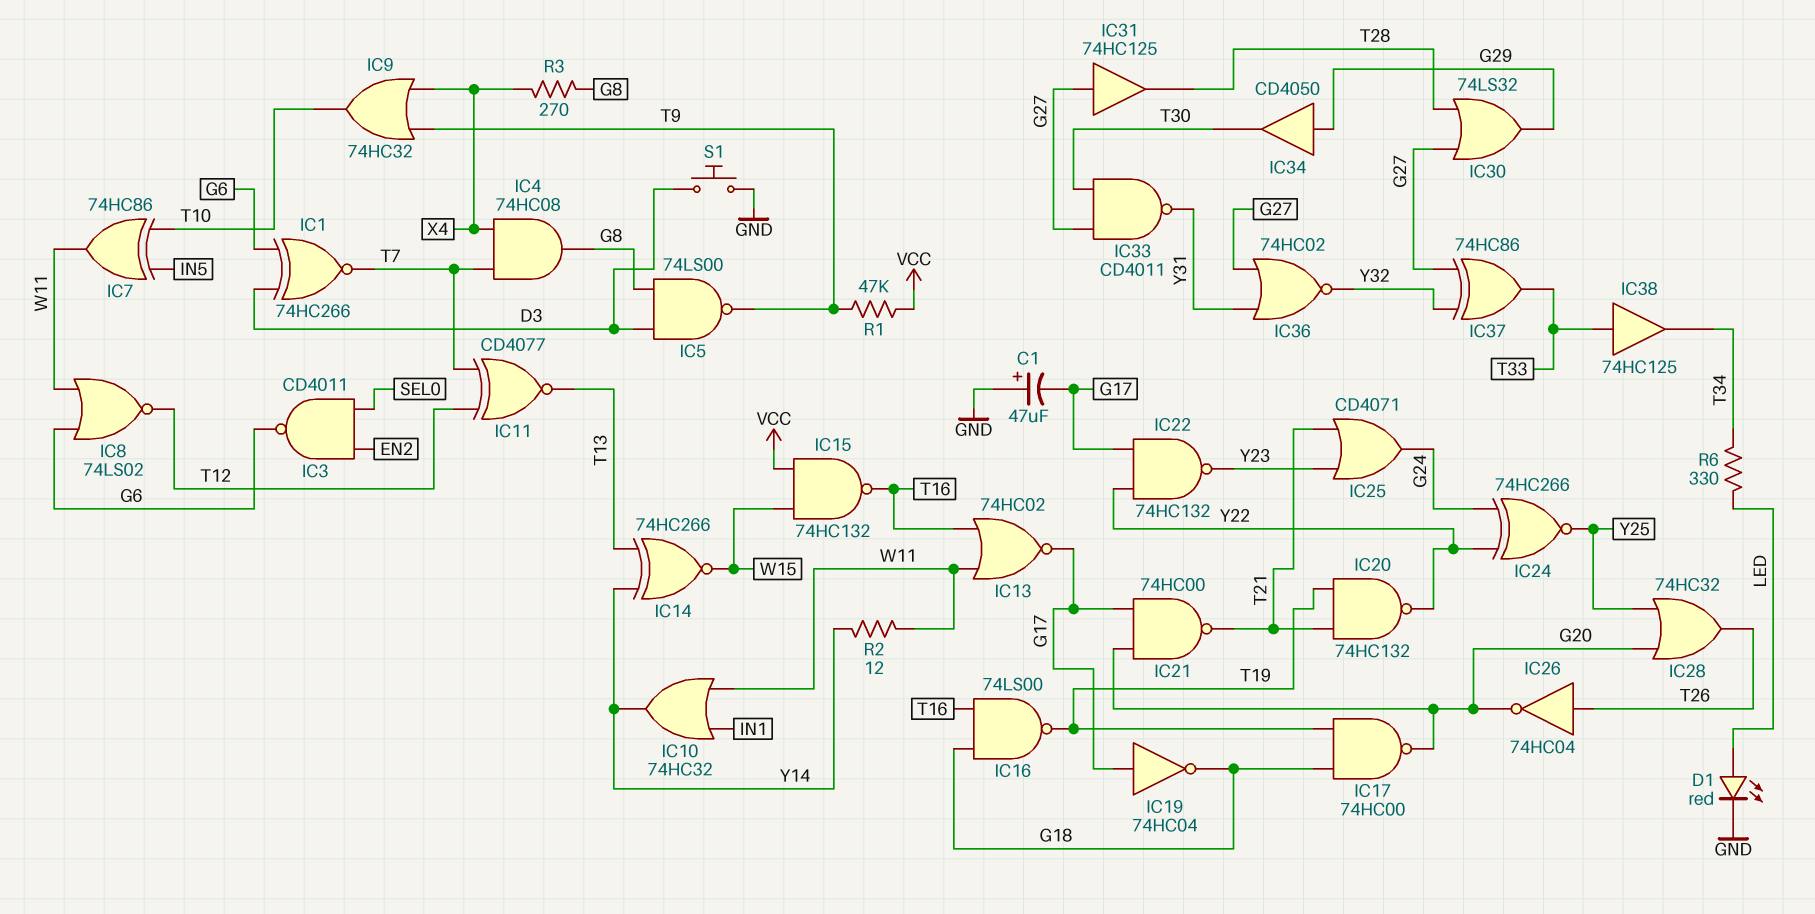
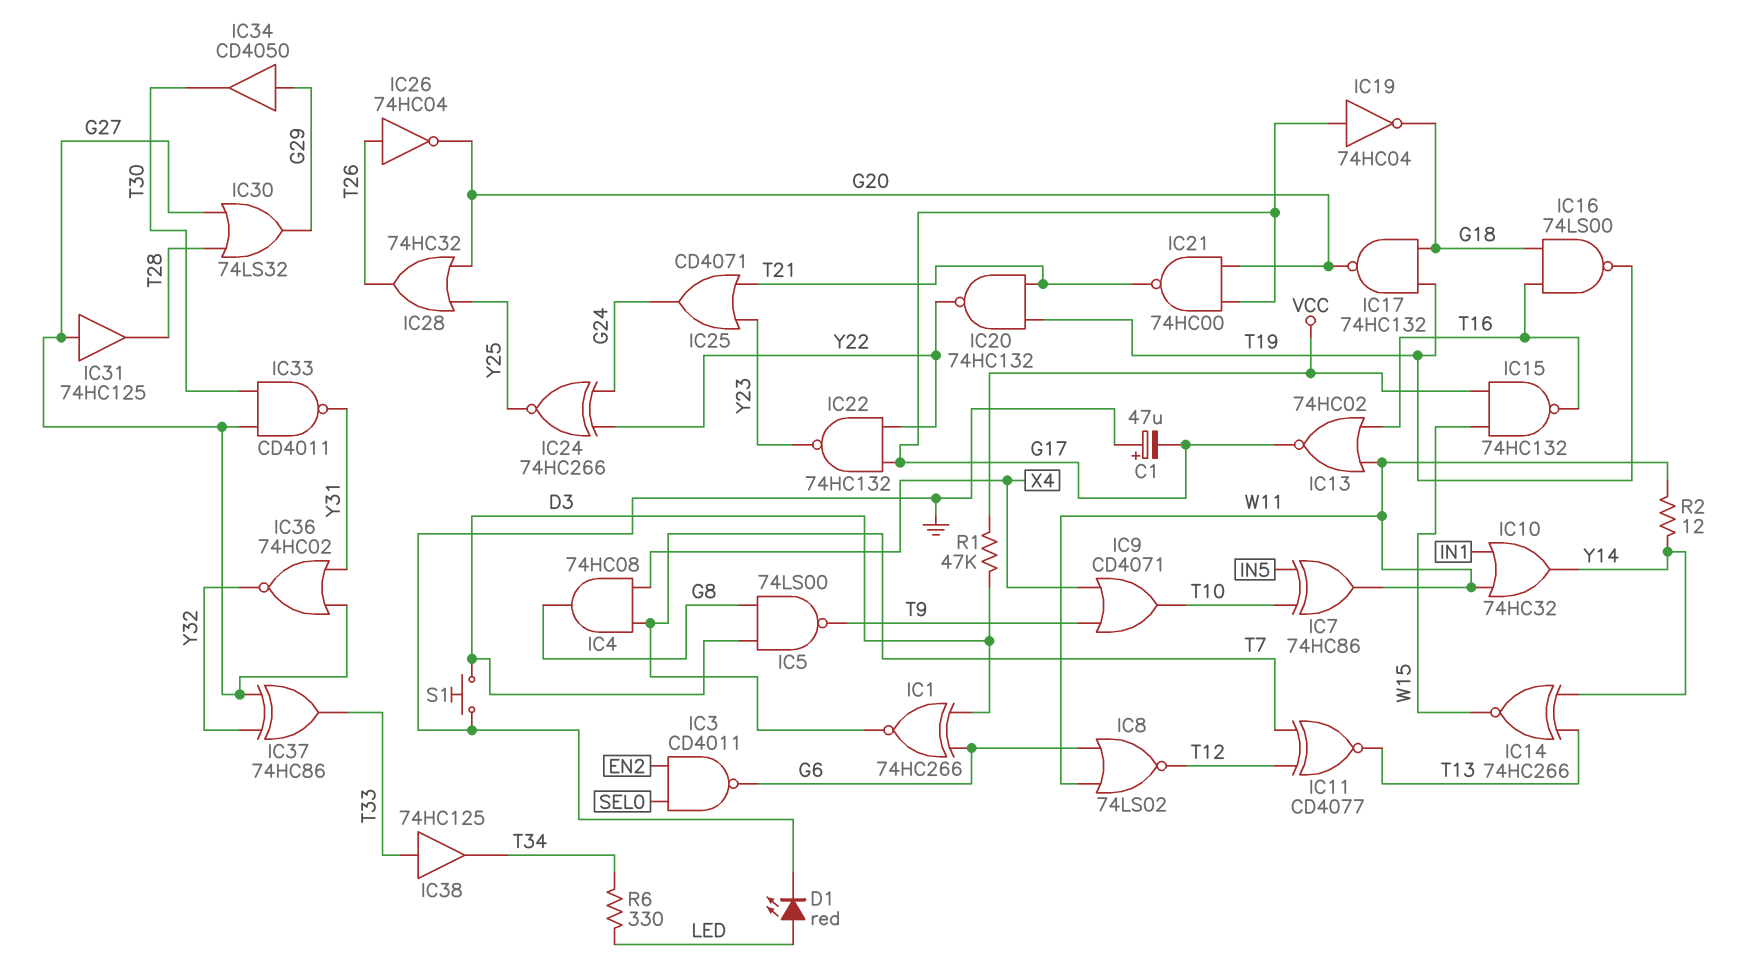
IC9: OR 74HC32 (in T9, in X4, out T10) -> OR CD4071 (in T9, in X4, out T10)
IC17: NAND 74HC00 (in G18, in T19, out G20) -> NAND 74HC132 (in G18, in T19, out G20)
R1: 47k (T9, VCC) -> 47k (D3, VCC)
R3: 270 (G8, X4) -> none

